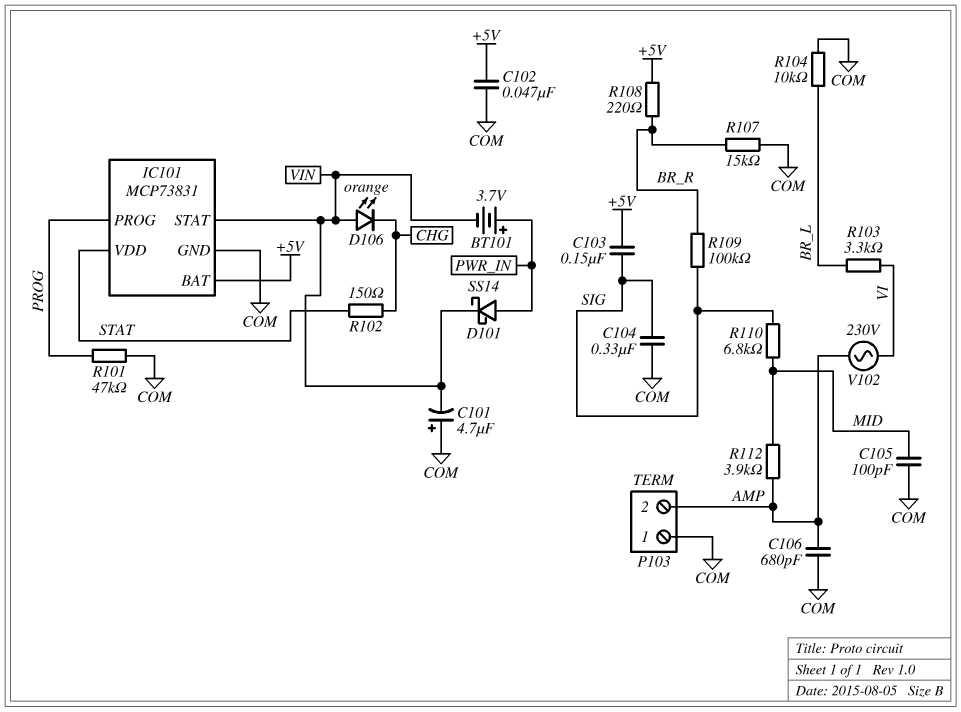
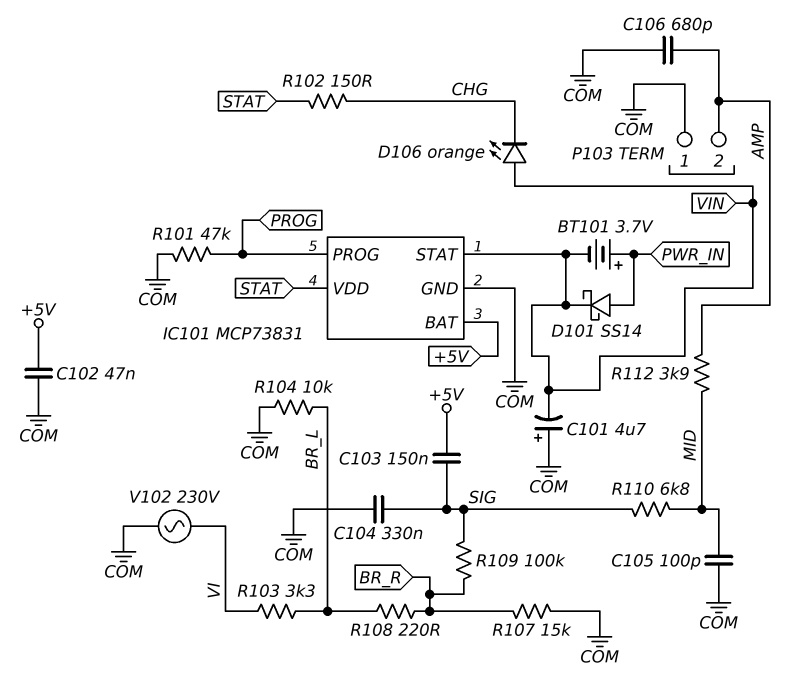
R108: 220 (+5V, BR_R) -> 220 (BR_L, BR_R)
V102: AC 230V (AMP, VI) -> AC 230V (COM, VI)

